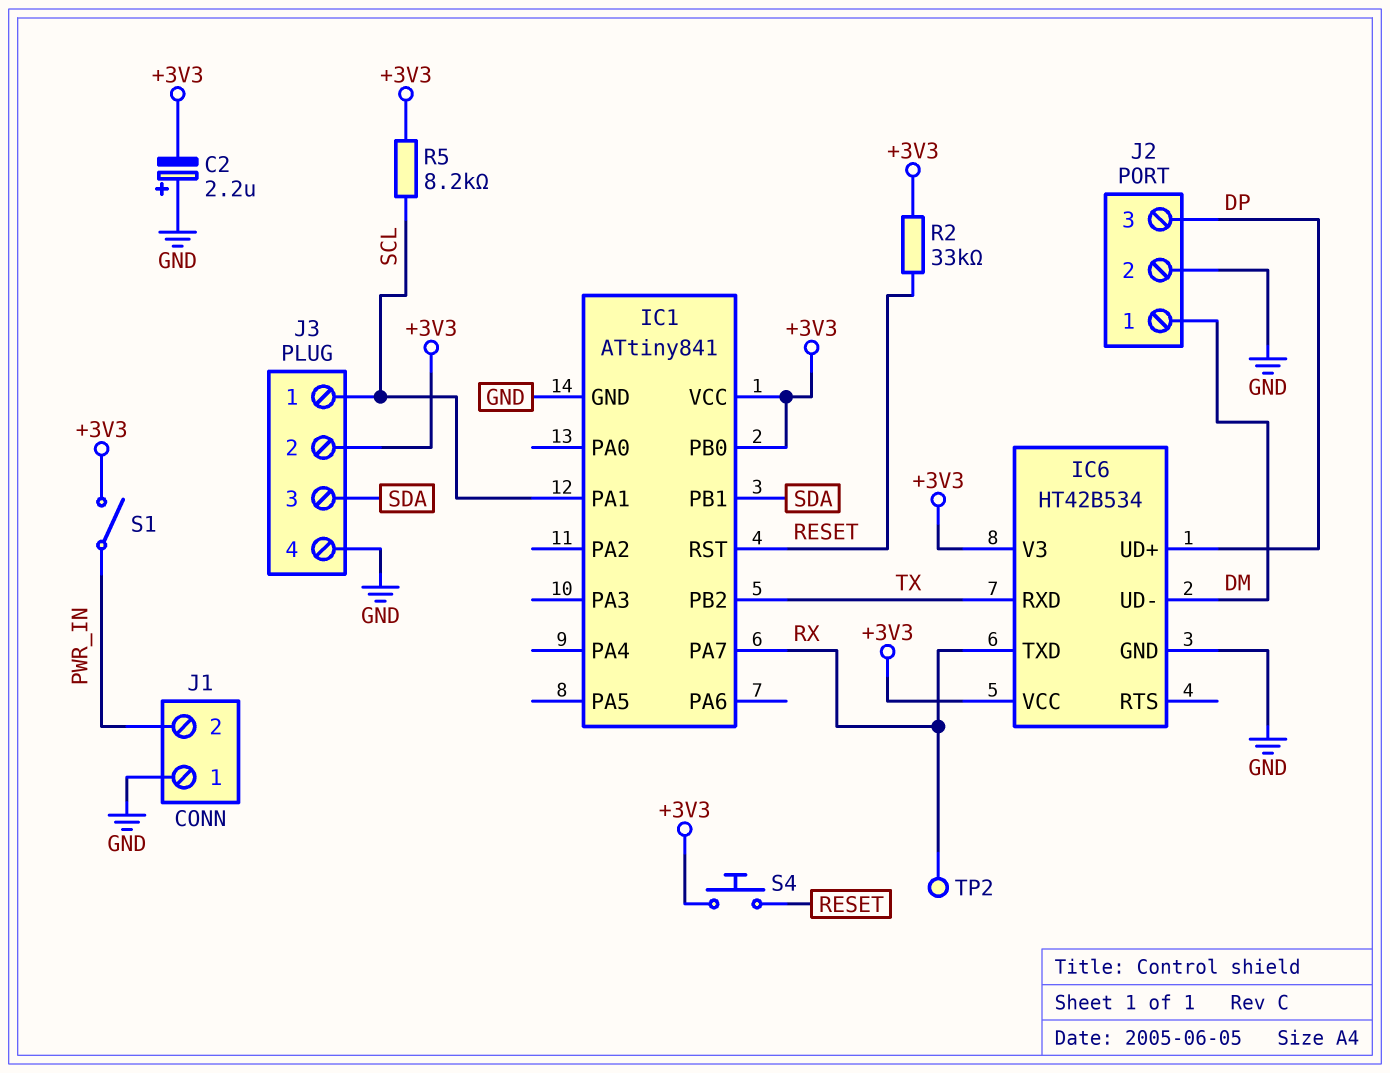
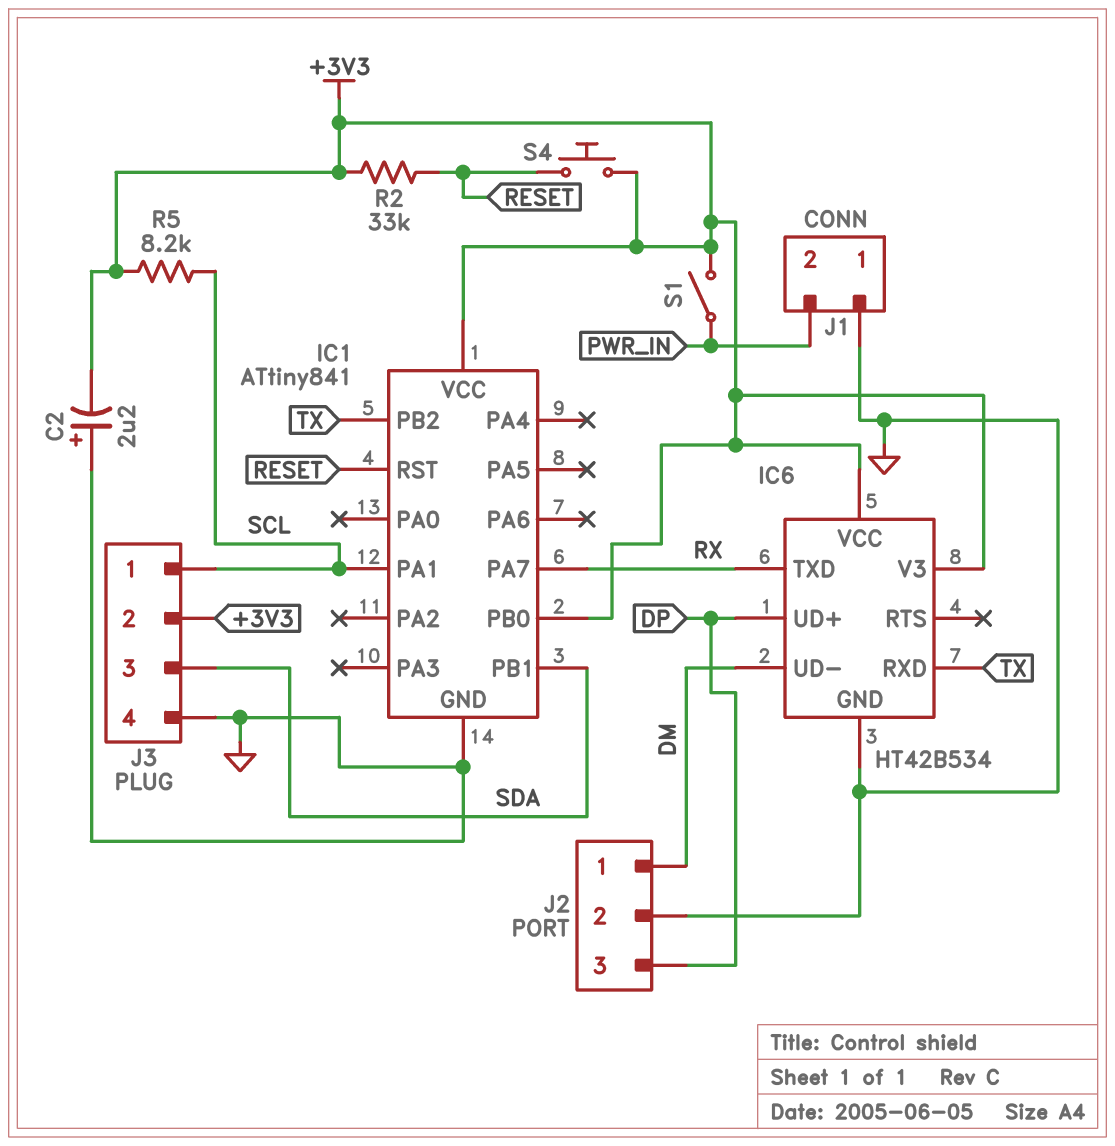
TP2: test point (RX) -> none

